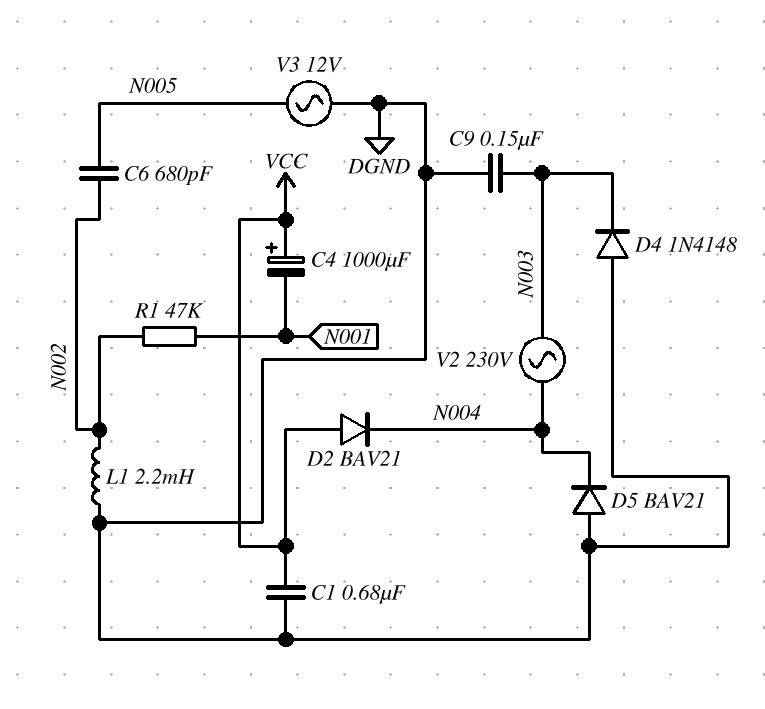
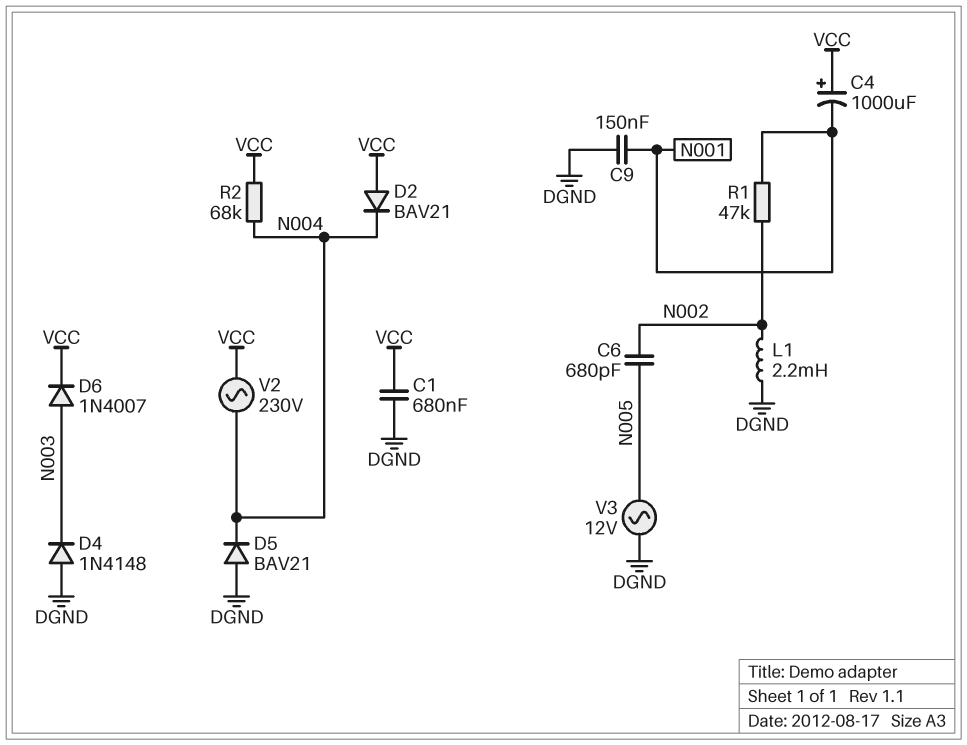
C9: 150nF (DGND, N003) -> 150nF (DGND, N001)
D6: none -> diode 1N4007 (A N003, K VCC)
R2: none -> 68k (N004, VCC)
V2: AC 230V (N003, N004) -> AC 230V (N004, VCC)

